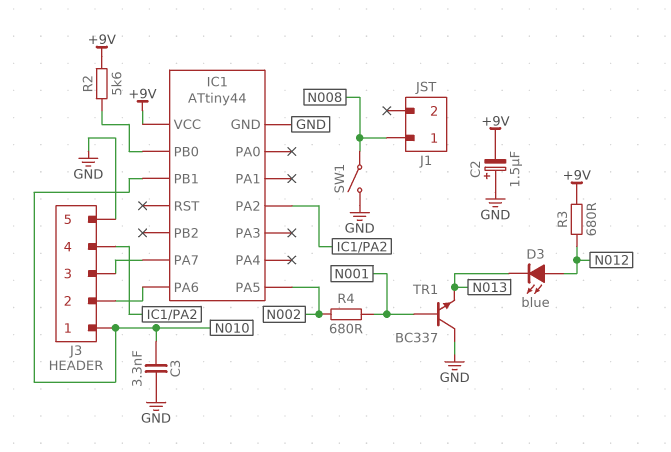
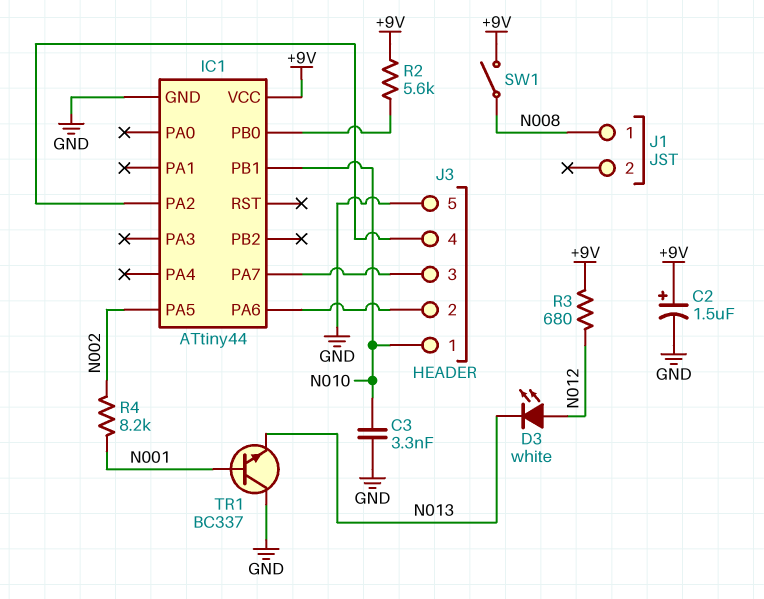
C2: 1.5uF (plus GND, minus +9V) -> 1.5uF (plus +9V, minus GND)
D3: LED blue (A N012, K N013) -> LED white (A N012, K N013)
R4: 680 (N001, N002) -> 8.2k (N001, N002)
SW1: switch (GND, N008) -> switch (+9V, N008)

